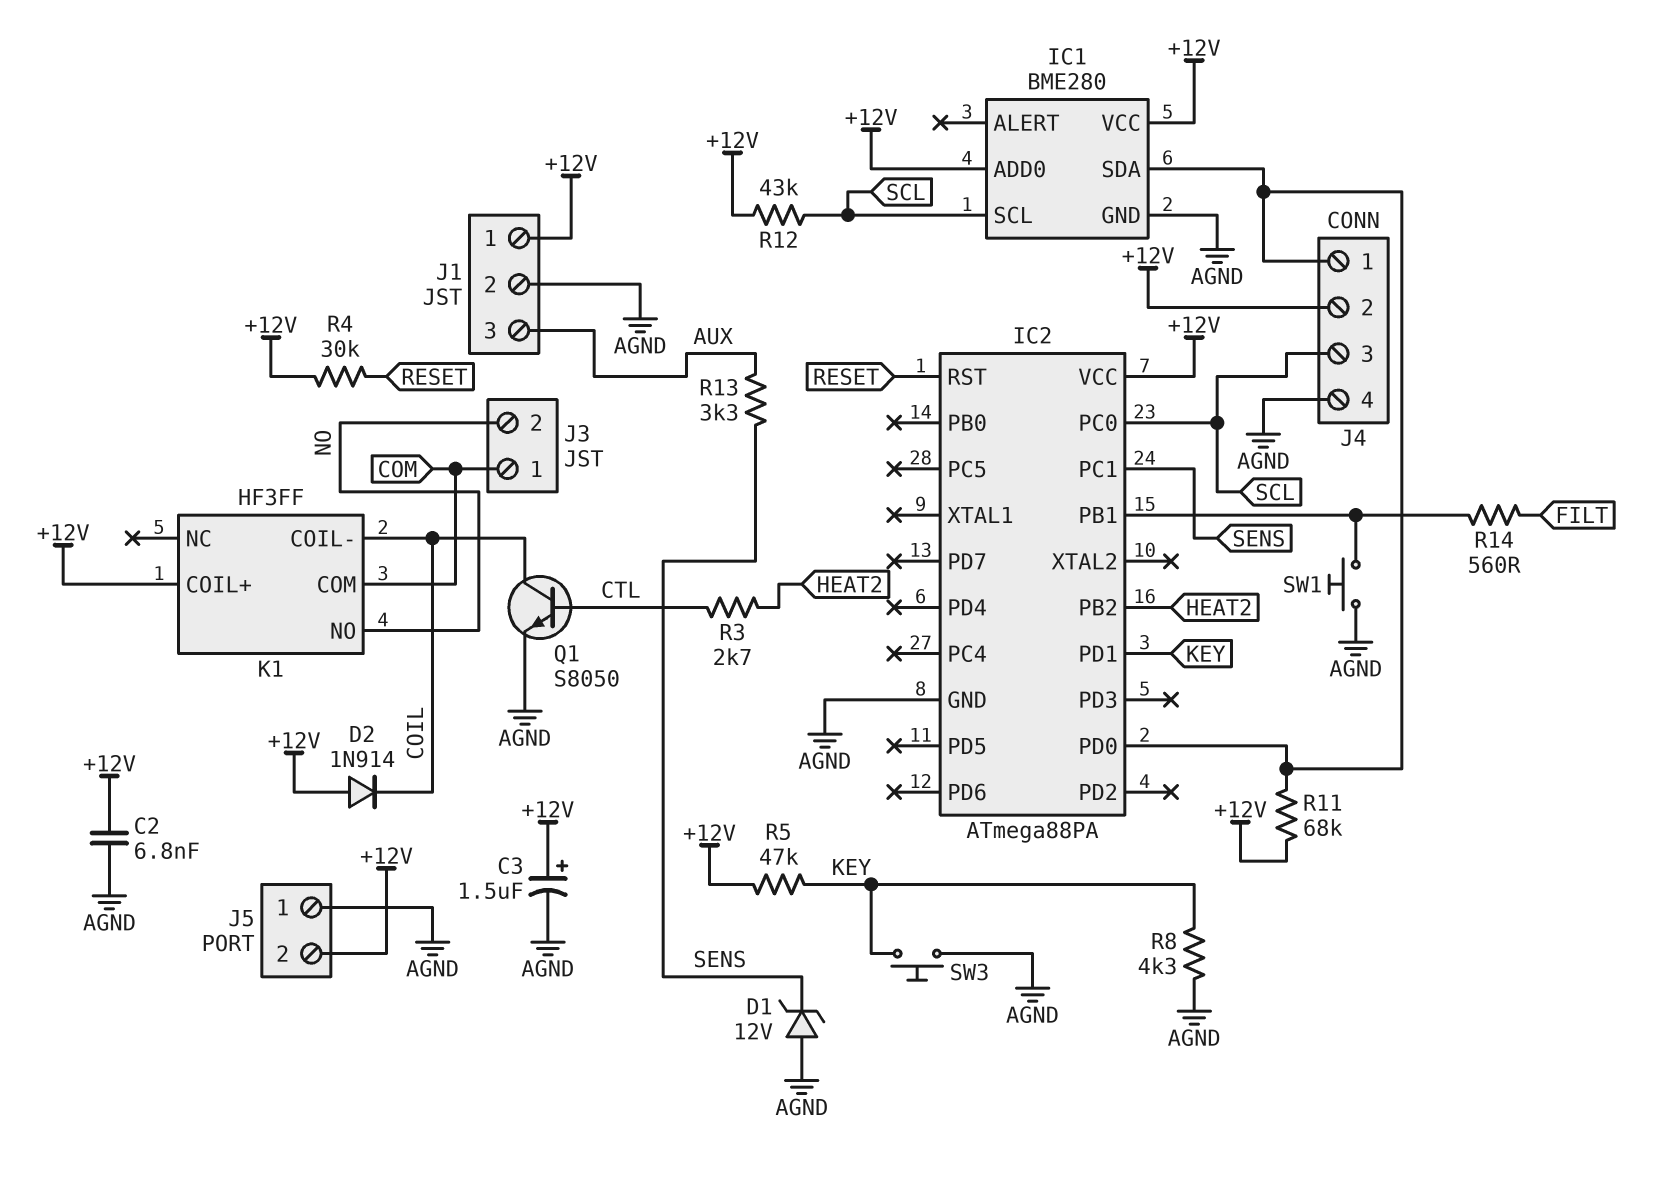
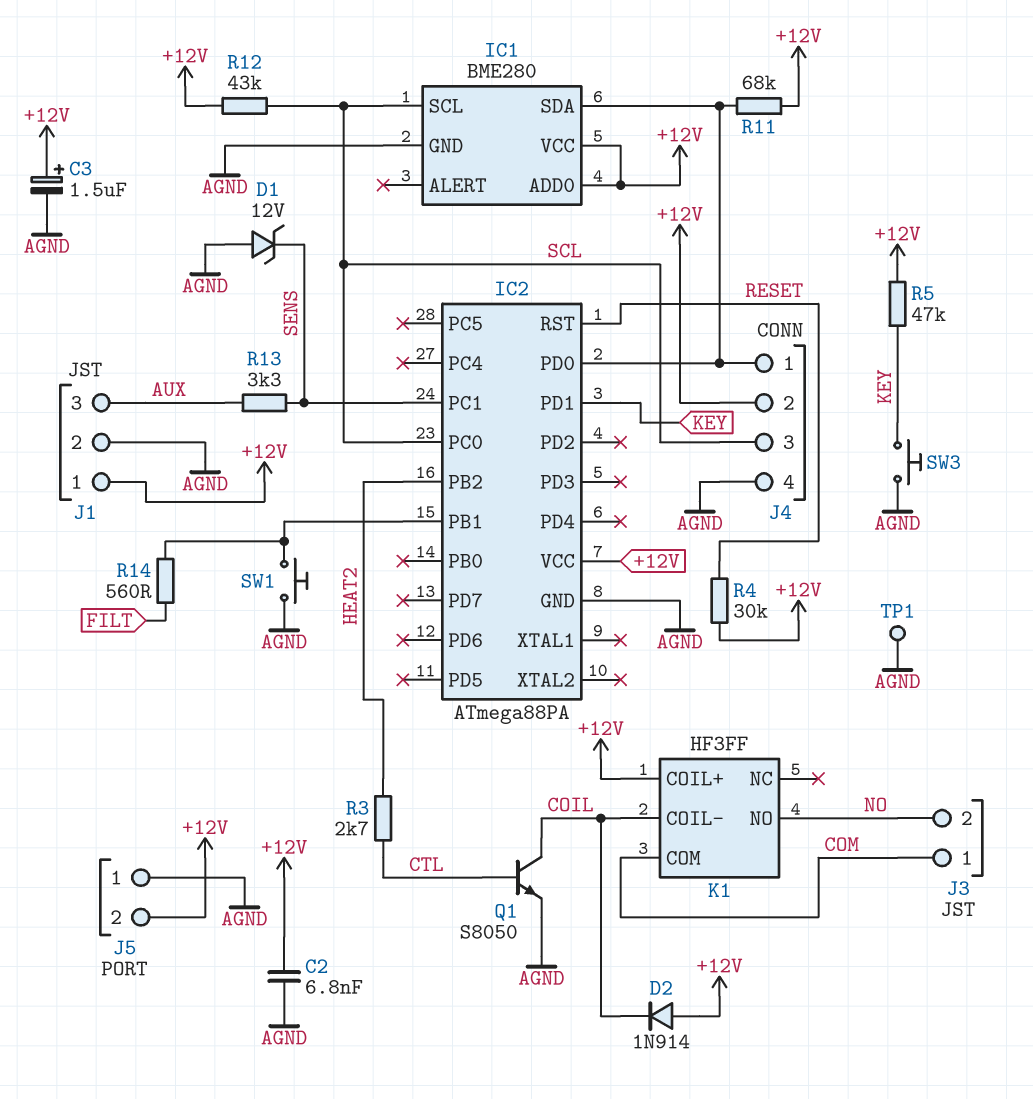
R8: 4.3k (AGND, KEY) -> none
TP1: none -> test point (AGND)

